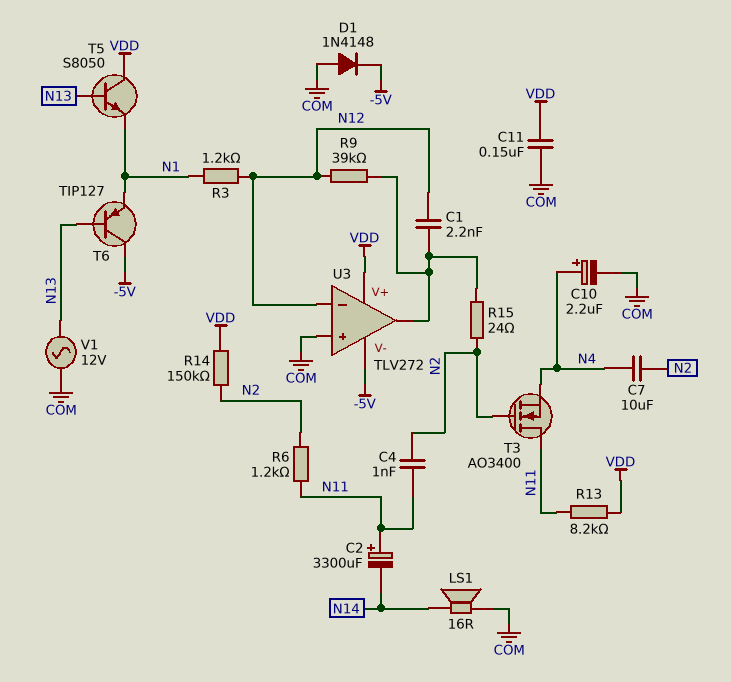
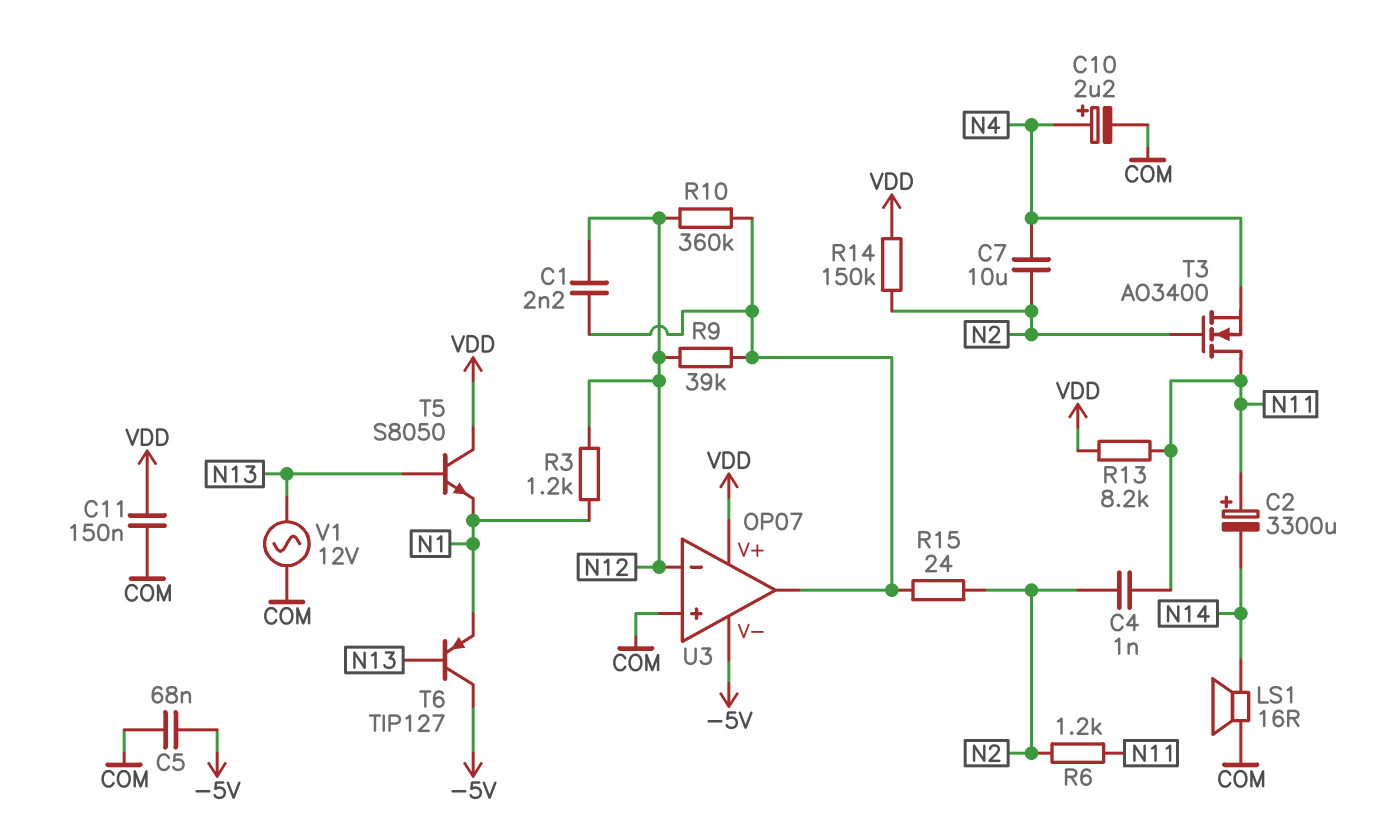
C5: none -> 68nF (-5V, COM)
D1: diode 1N4148 (A COM, K -5V) -> none
R10: none -> 360k (N12, U3/out)
U3: TLV272 -> OP07

